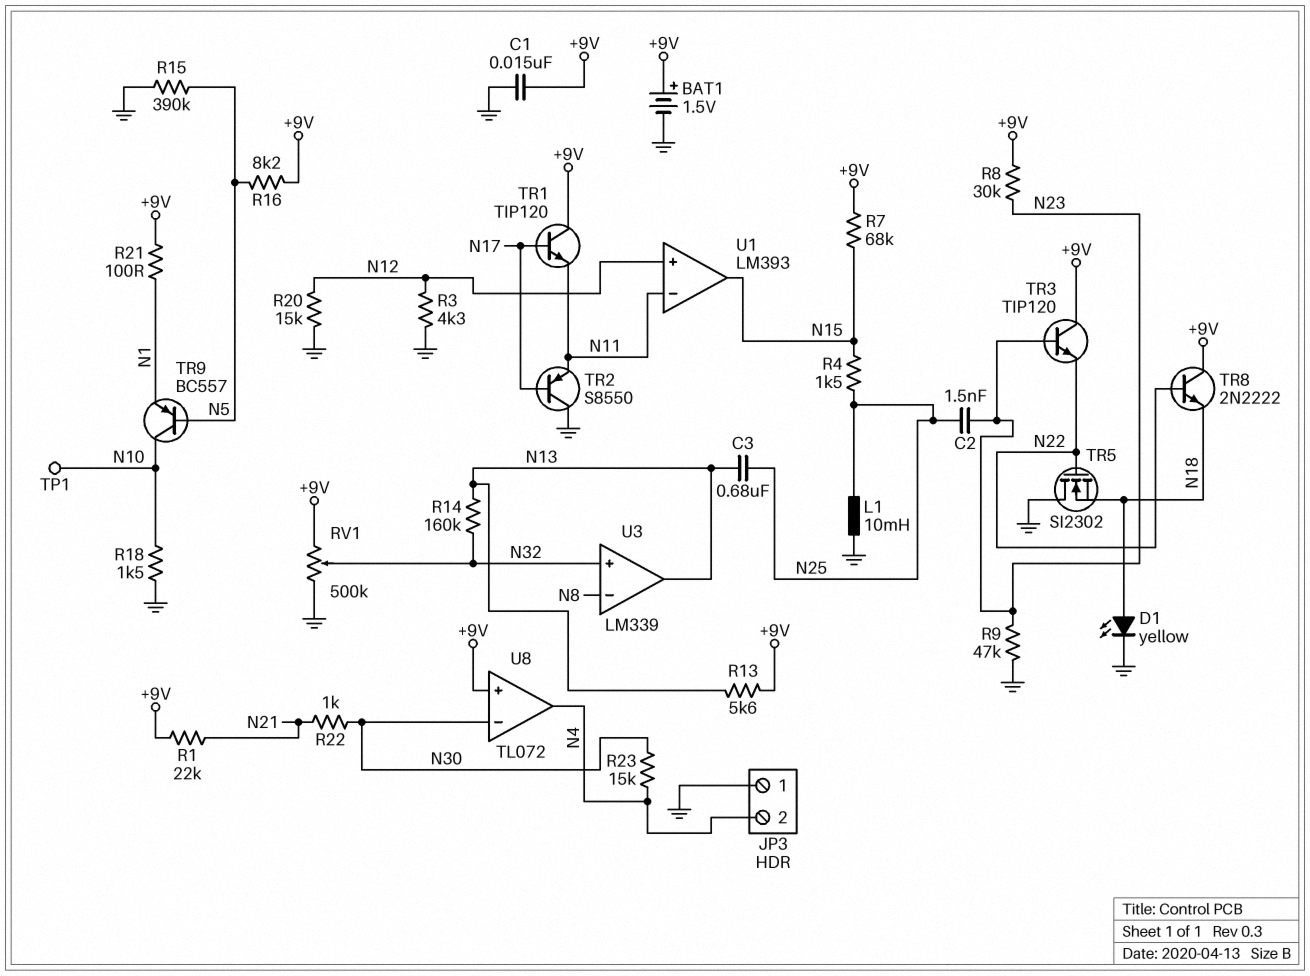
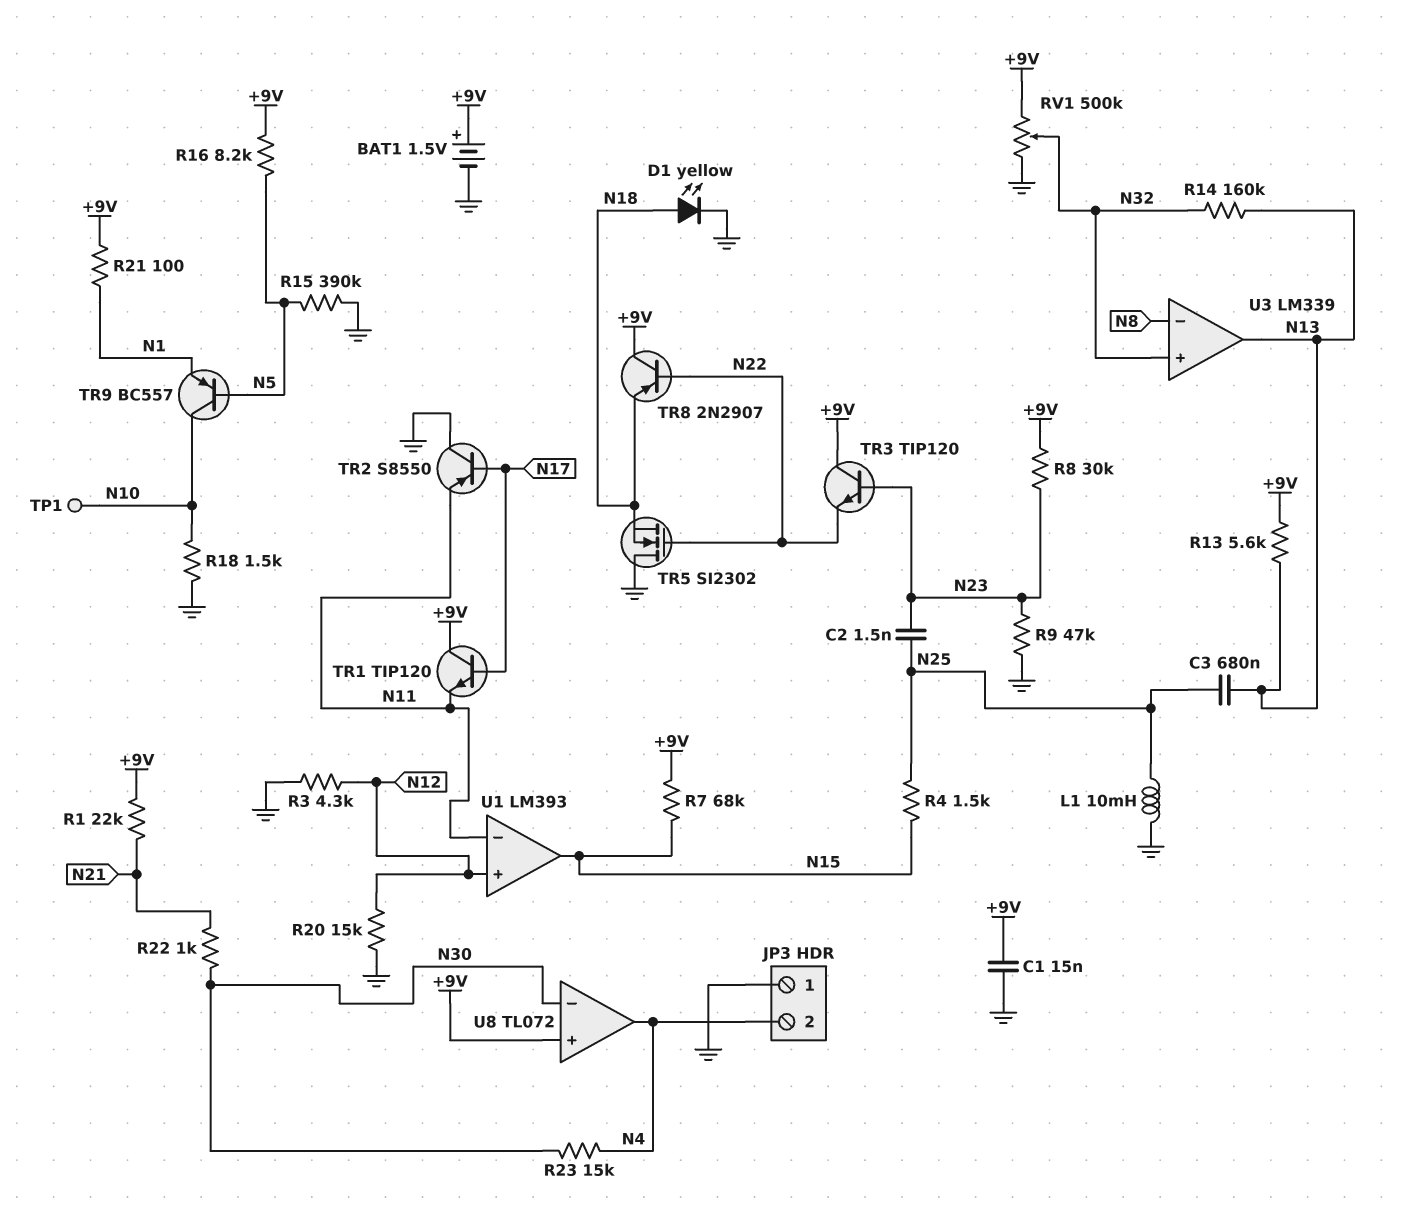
TR8: NPN 2N2222 (B N22, C +9V, E N18) -> PNP 2N2907 (B N22, C +9V, E N18)

